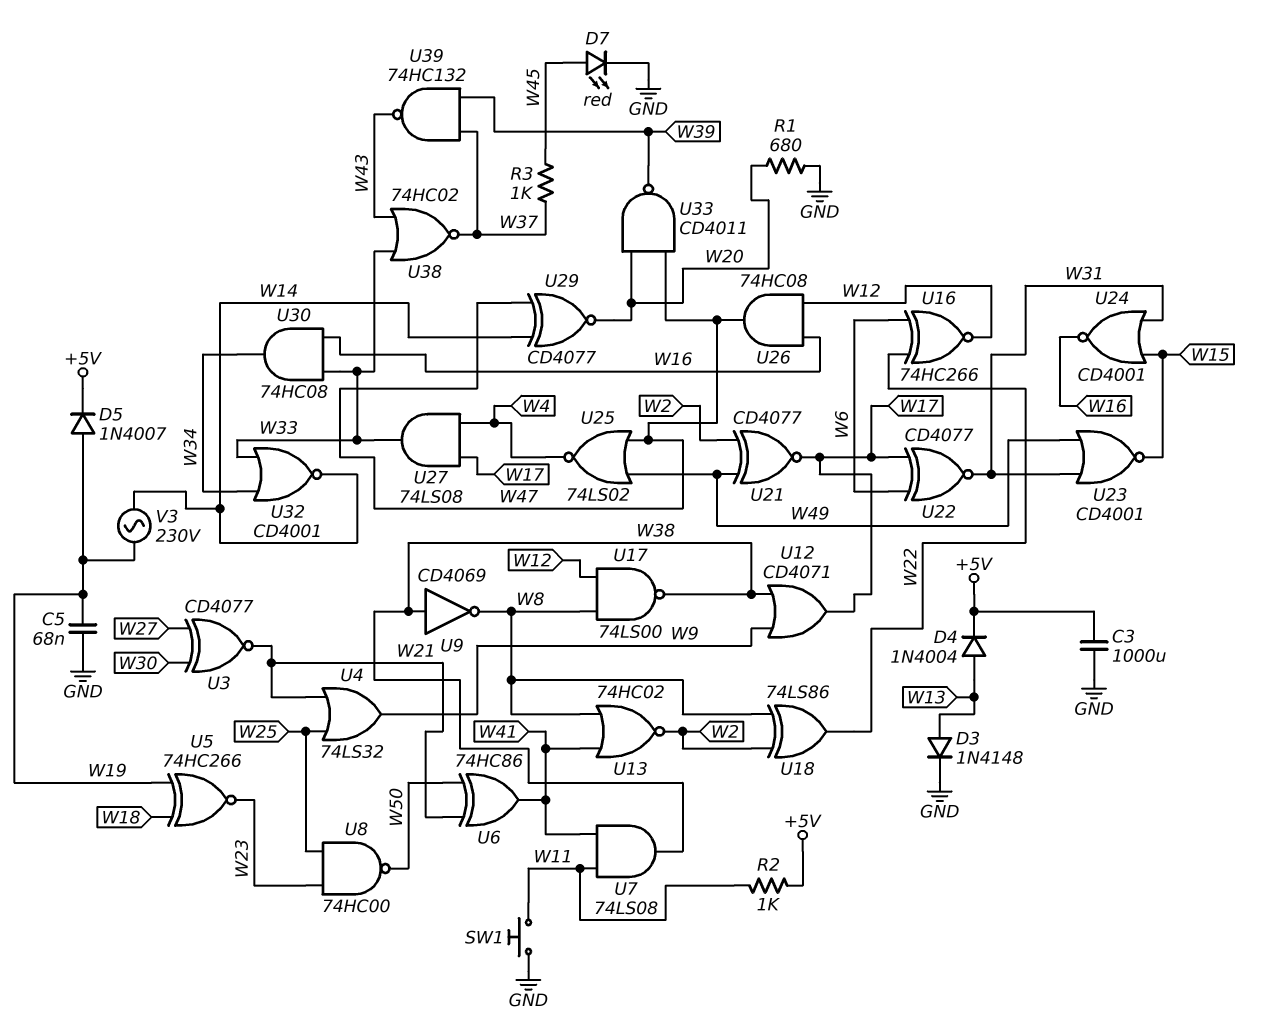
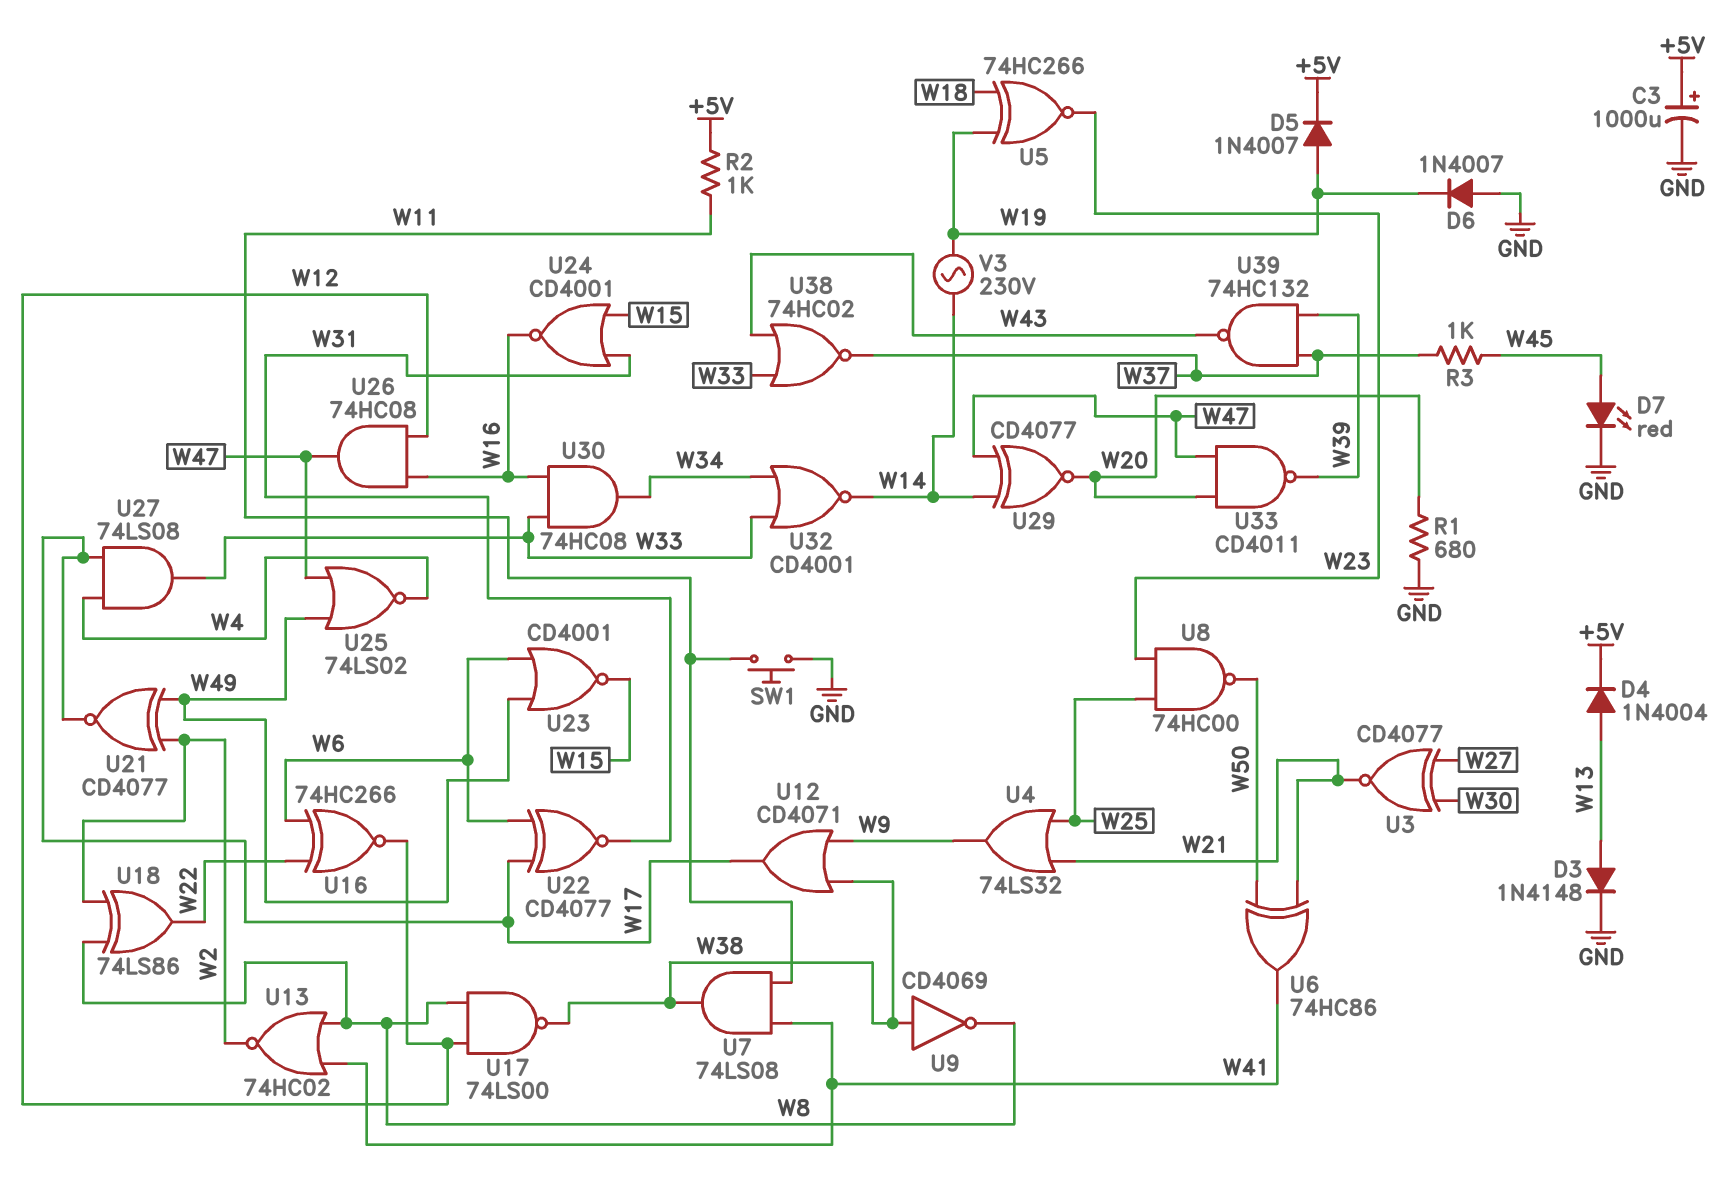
C3: 1000uF (+5V, GND) -> 1000uF (plus +5V, minus GND)
C5: 68nF (GND, W19) -> none
D6: none -> diode 1N4007 (A GND, K W19)
U23: NOR CD4001 (in W31, in W49, out W15) -> NOR CD4001 (in W6, in W49, out W15)

